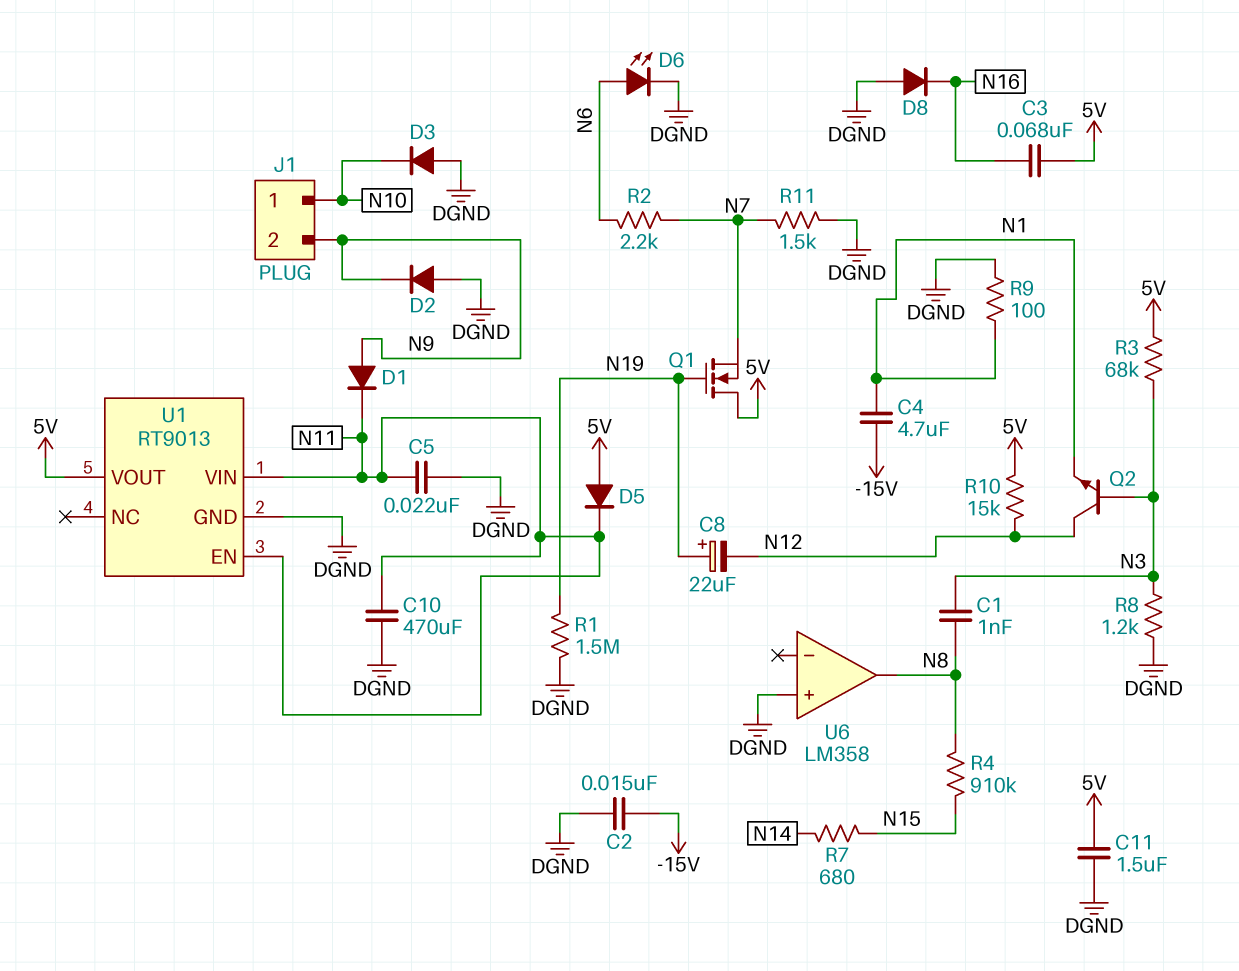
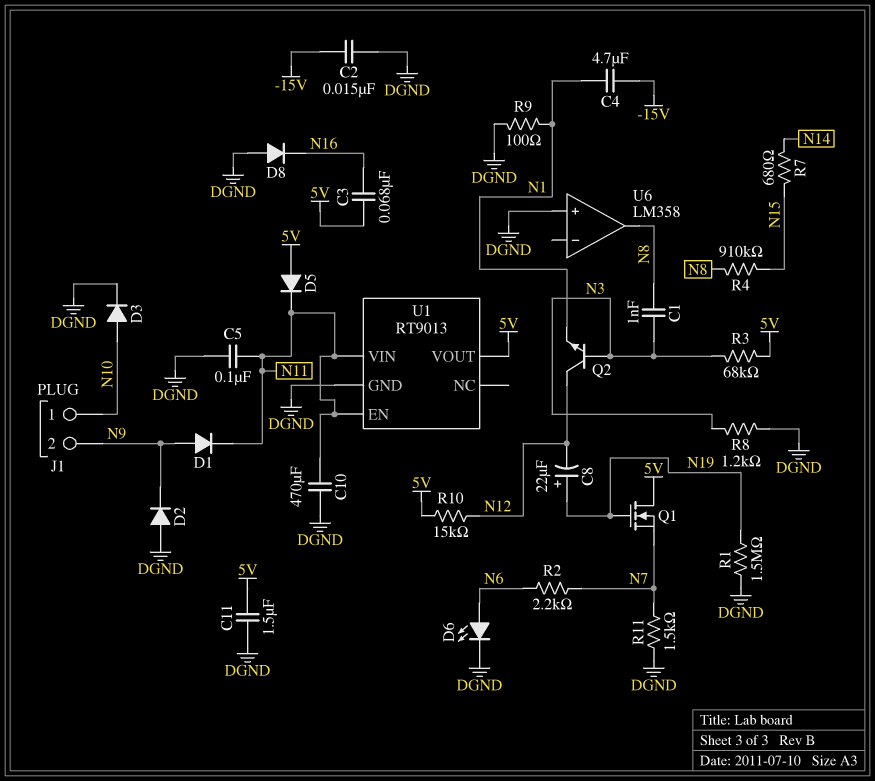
C5: 22nF (DGND, N11) -> 100nF (DGND, N11)
D3: diode (A DGND, K N10) -> diode (A N10, K DGND)

